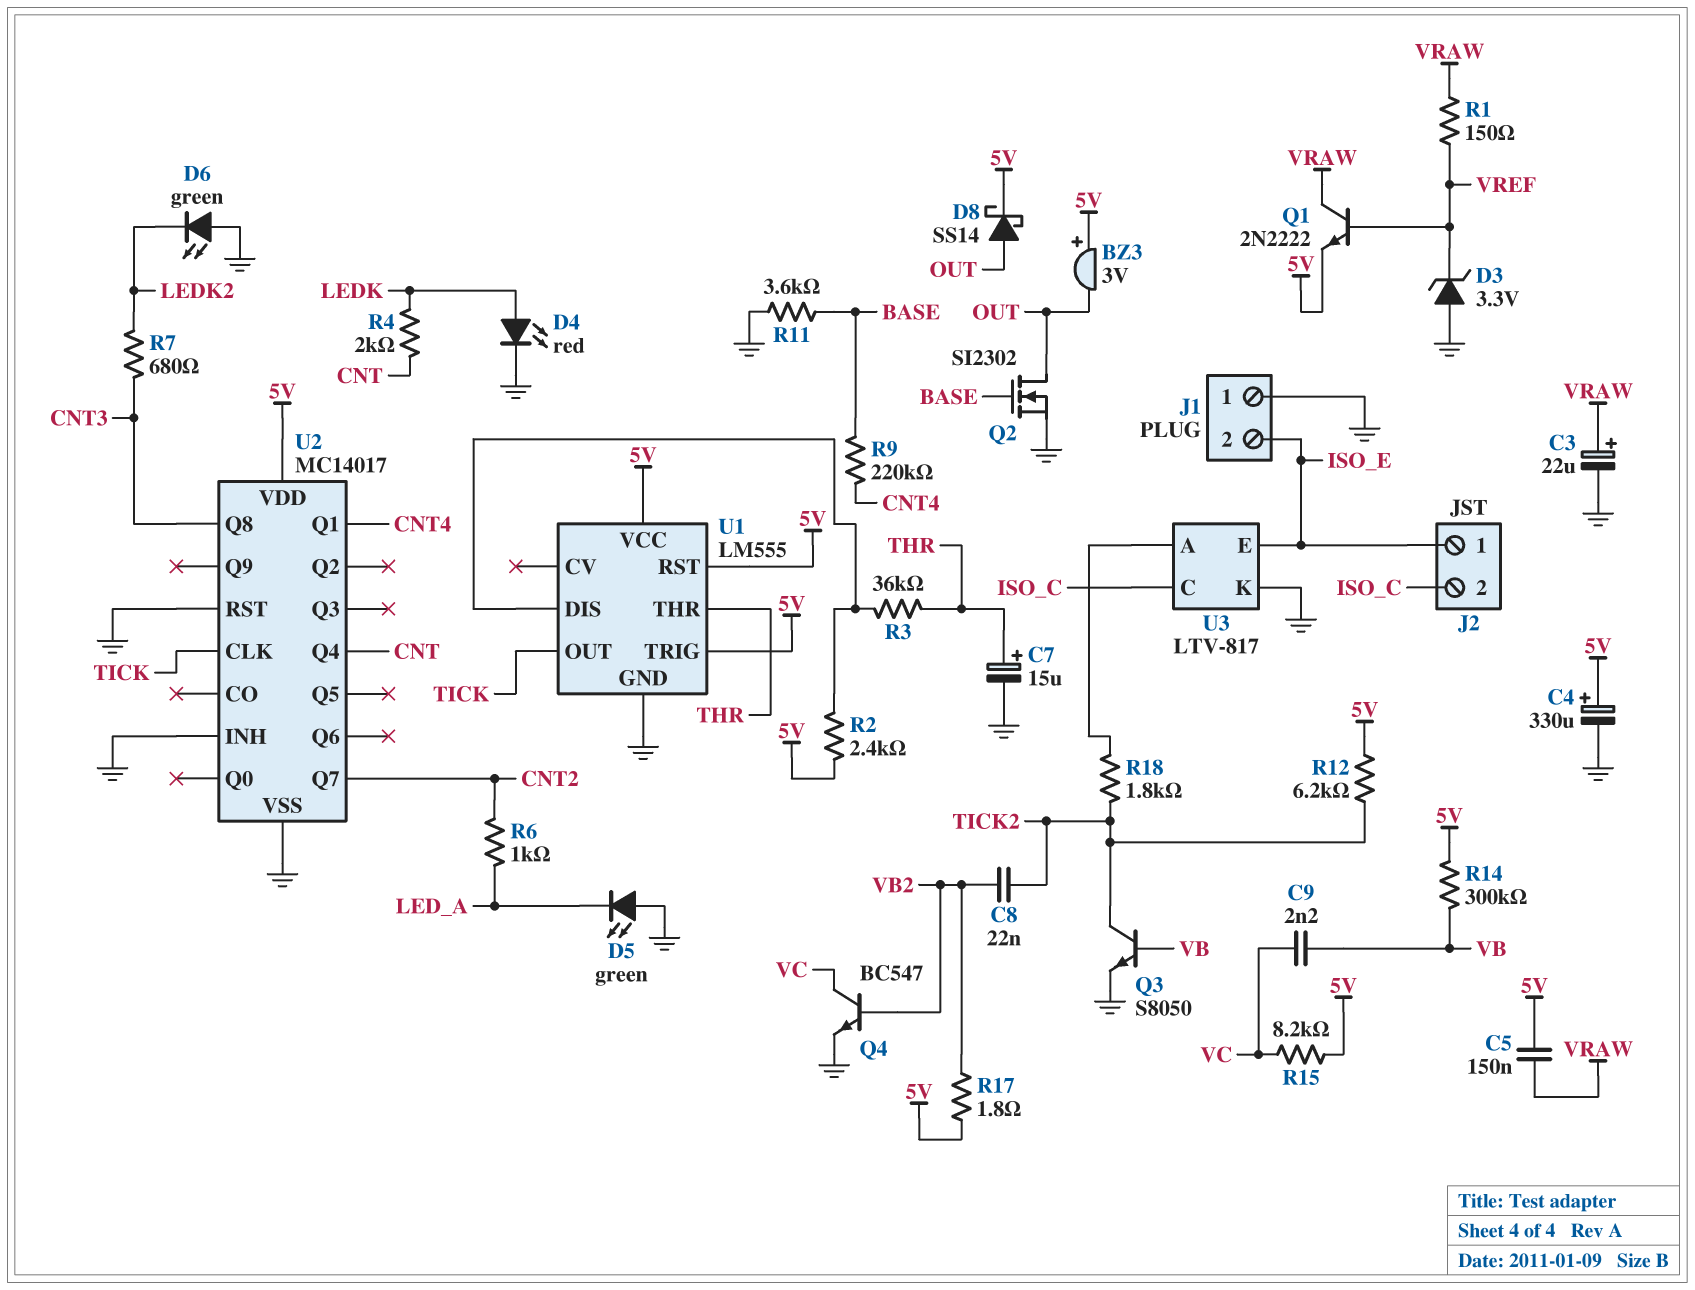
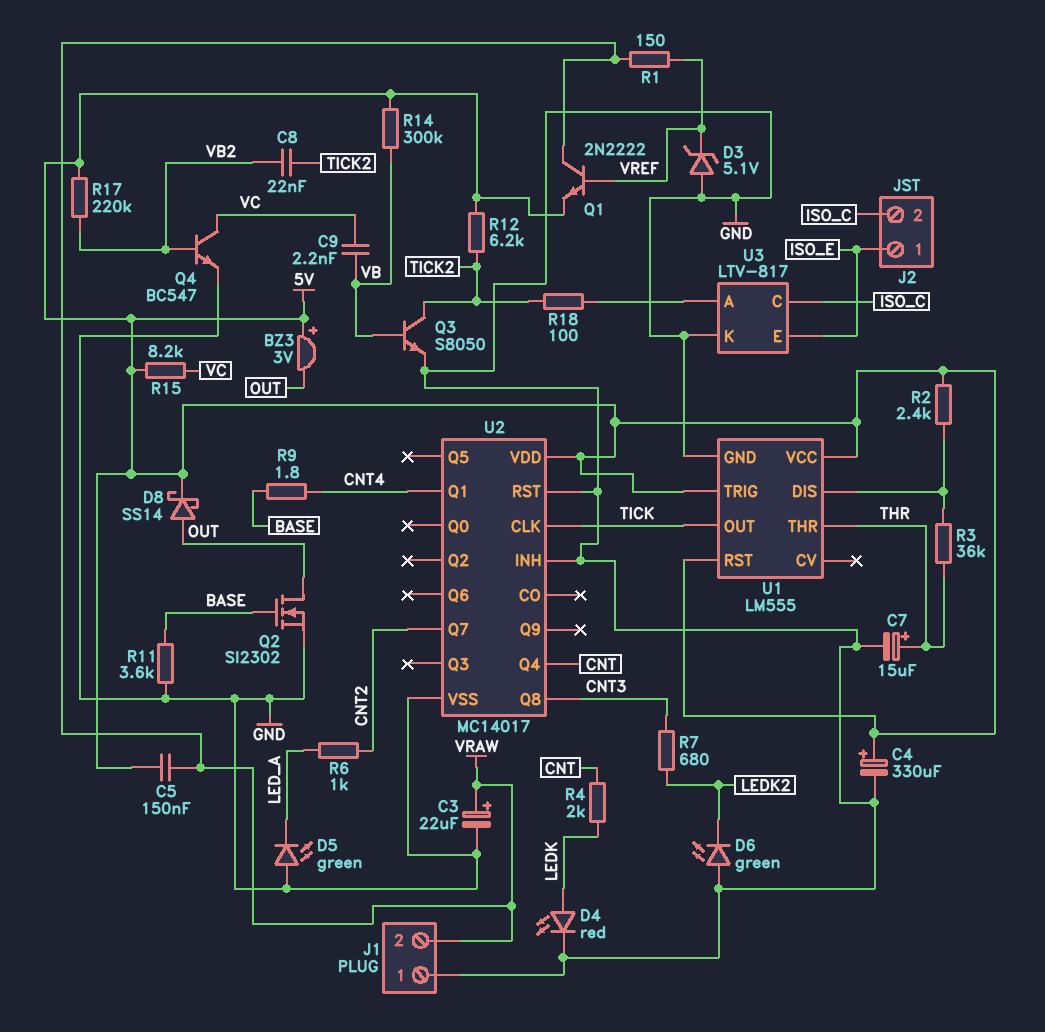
D3: zener 3.3V (A GND, K VREF) -> zener 5.1V (A GND, K VREF)
J1 pin 2: ISO_E -> VRAW
R9: 220k (BASE, CNT4) -> 1.8 (BASE, CNT4)
R17: 1.8 (5V, VB2) -> 220k (5V, VB2)
R18: 1.8k (TICK2, U3/A) -> 100 (TICK2, U3/A)

